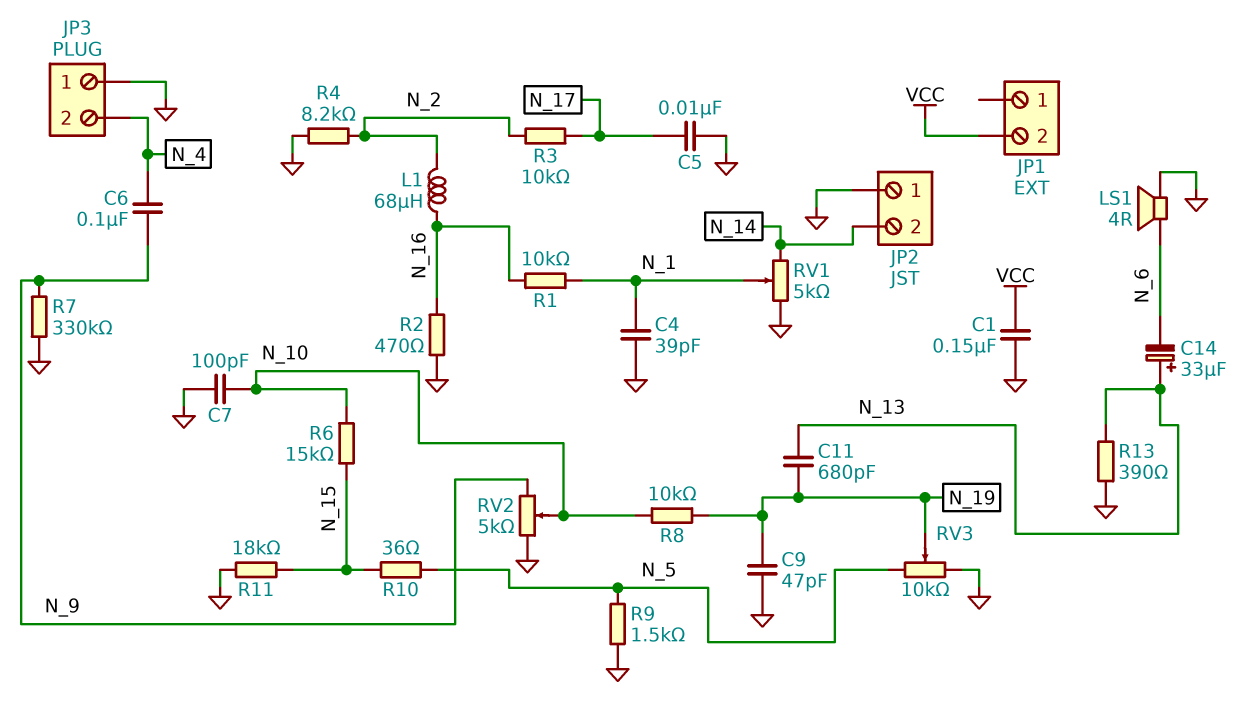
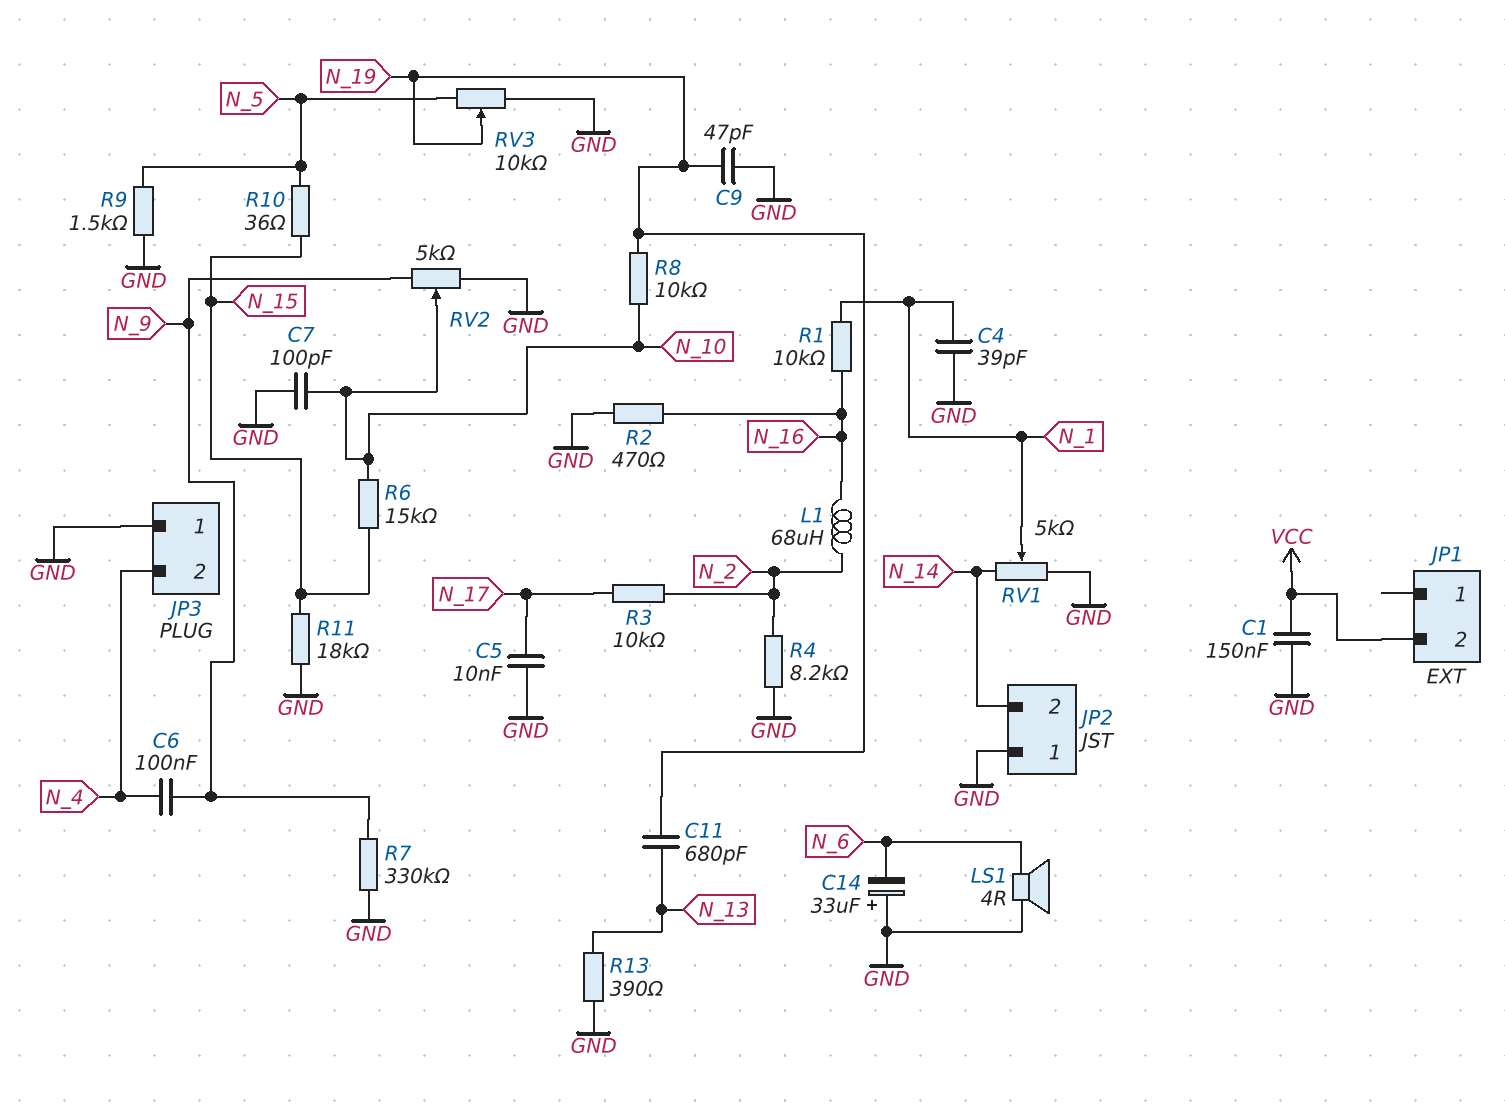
C14: 33uF (plus N_13, minus N_6) -> 33uF (plus GND, minus N_6)

